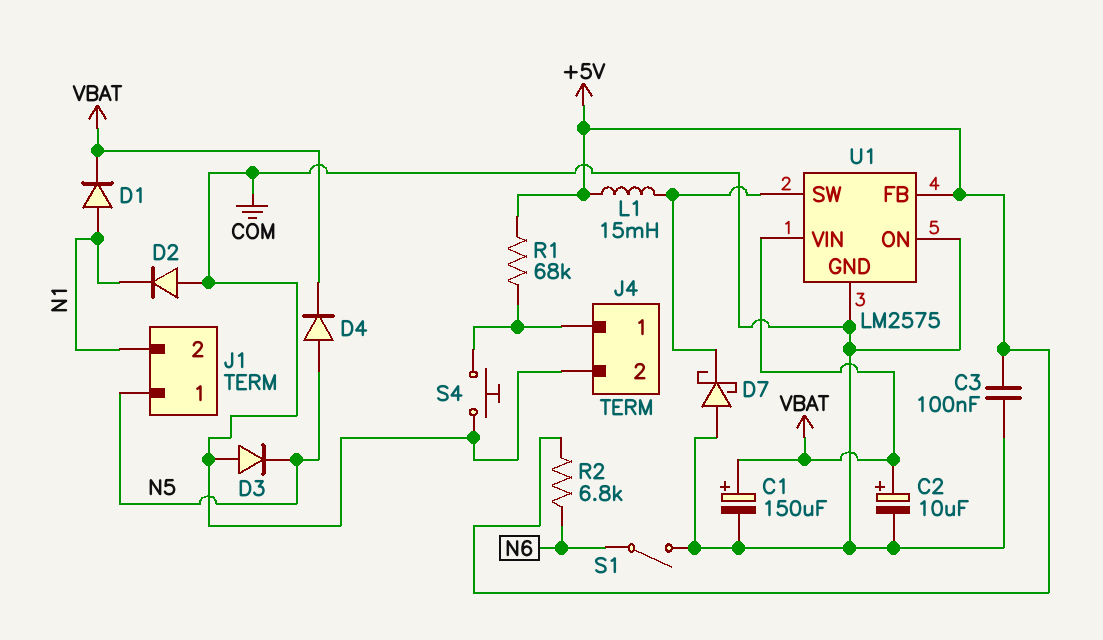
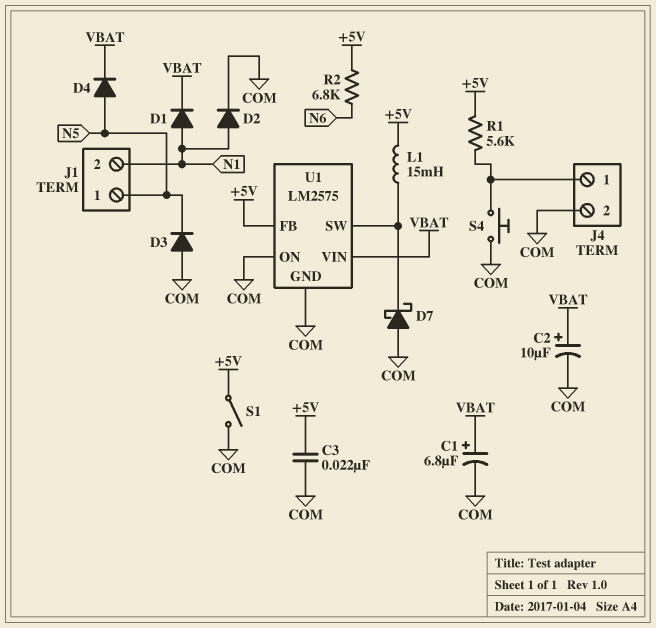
C1: 150uF (plus VBAT, minus COM) -> 6.8uF (plus VBAT, minus COM)
C3: 100nF (+5V, COM) -> 22nF (+5V, COM)
D2: diode (A COM, K N1) -> diode (A N1, K COM)
R1: 68k (+5V, J4/1) -> 5.6k (+5V, J4/1)
S1: switch (COM, N6) -> switch (+5V, COM)

